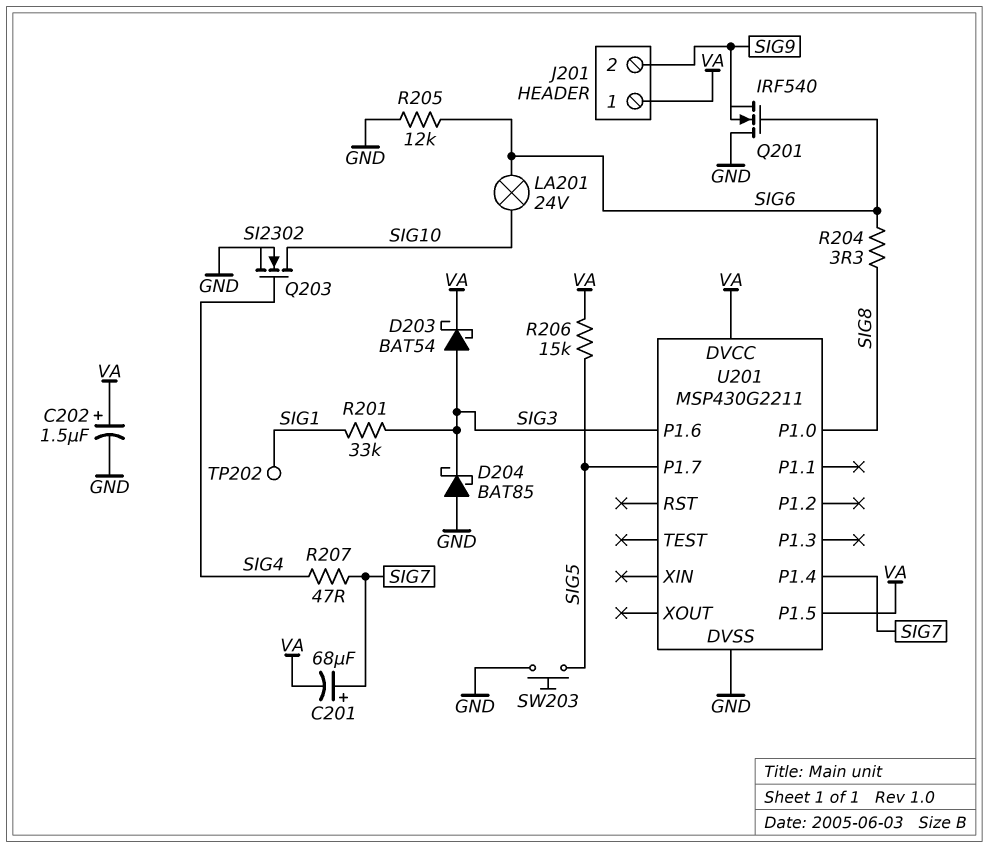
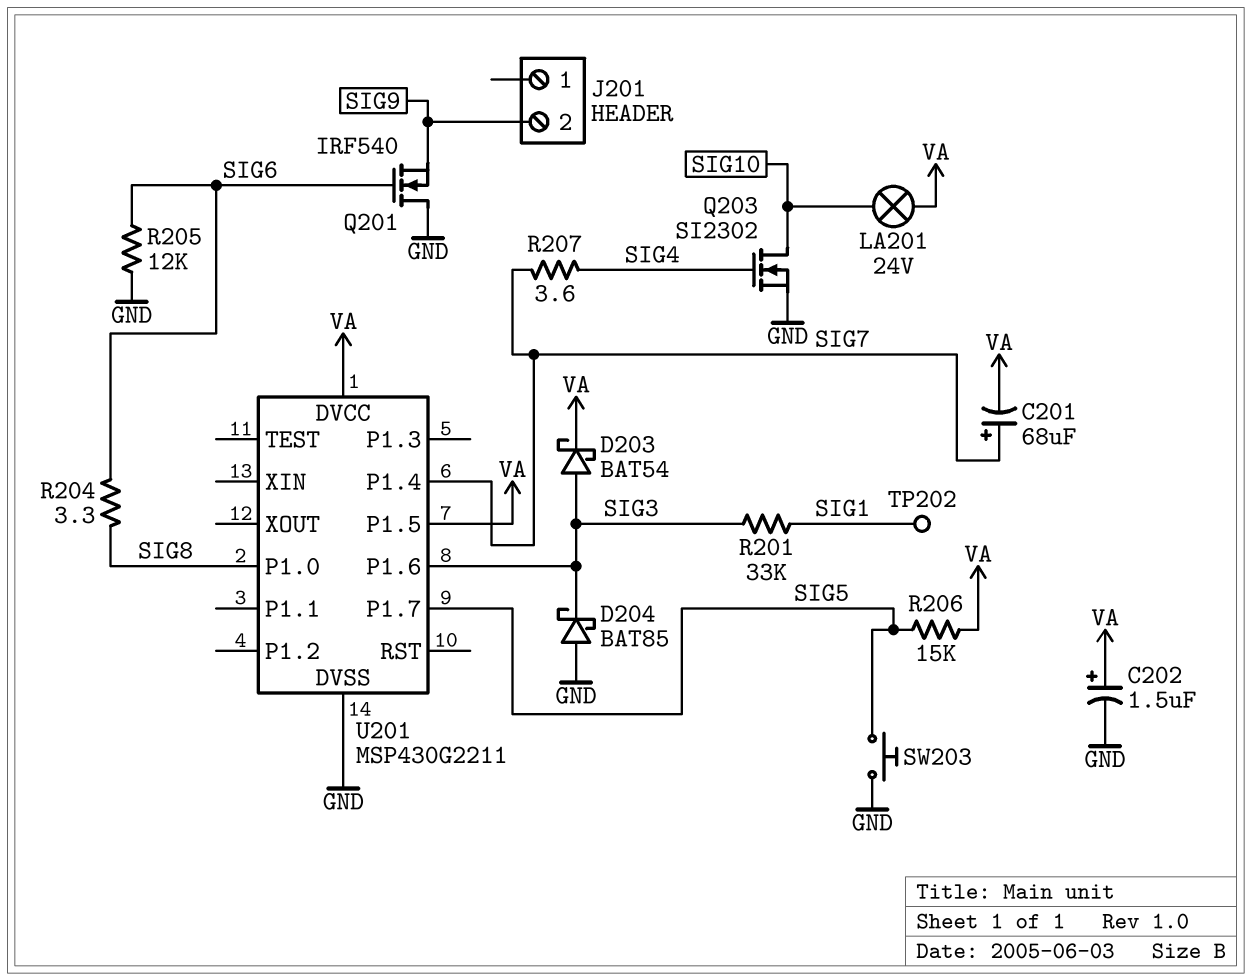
J201 pin 1: VA -> none
LA201: lamp 24V (SIG6, SIG10) -> lamp 24V (SIG10, VA)
R207: 47 (SIG4, SIG7) -> 3.6 (SIG4, SIG7)

